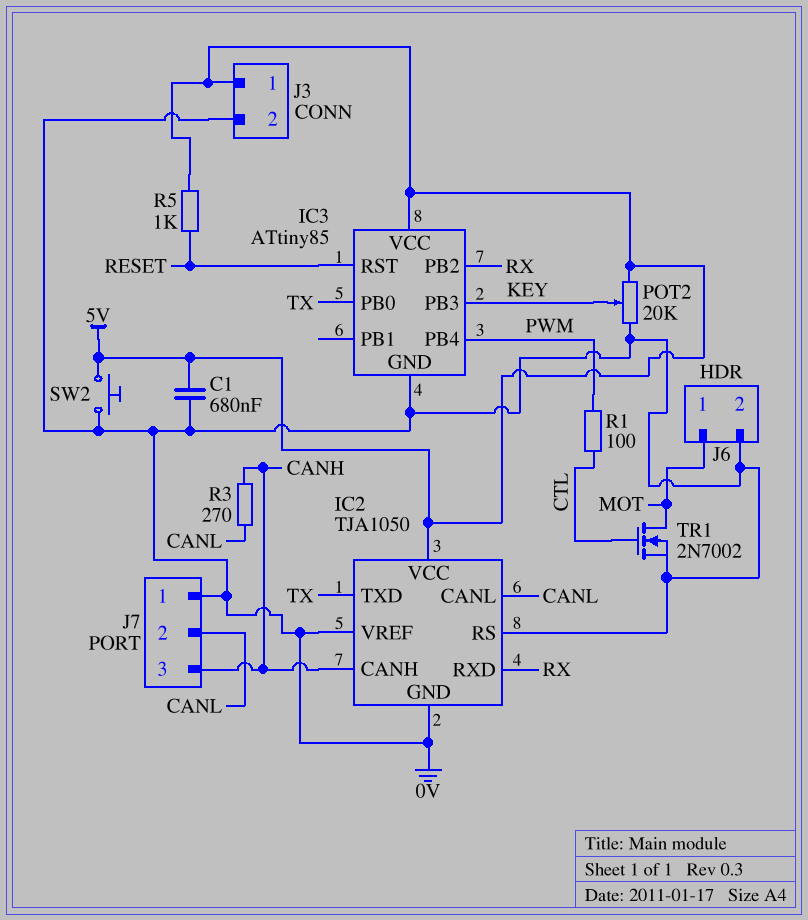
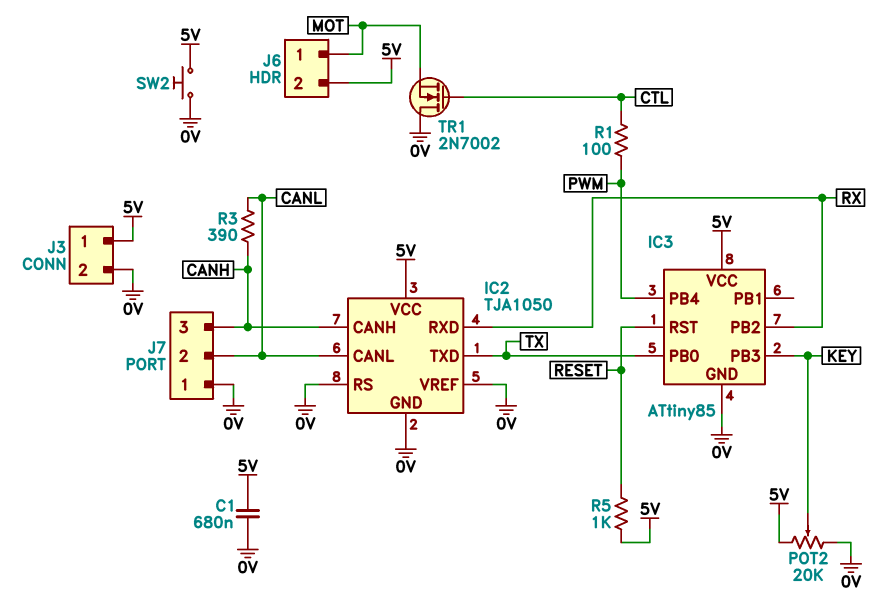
J6 pin 2: 0V -> 5V
R3: 270 (CANH, CANL) -> 390 (CANH, CANL)
TR1: NMOS 2N7002 (G CTL, D MOT, S 0V) -> NMOS 2N7002 (G CTL, D 0V, S MOT)

